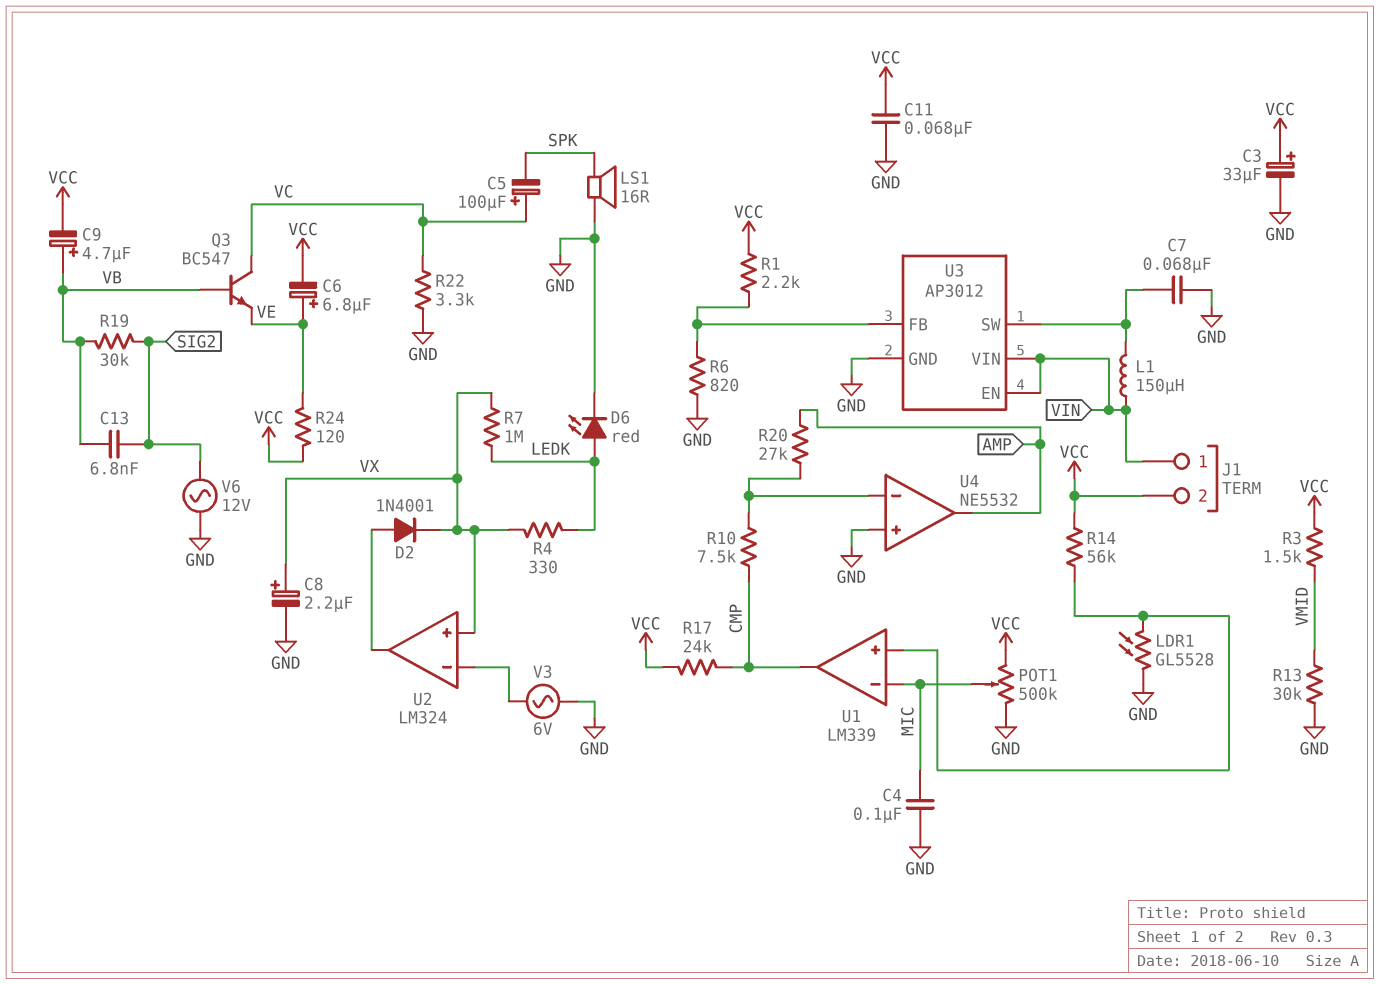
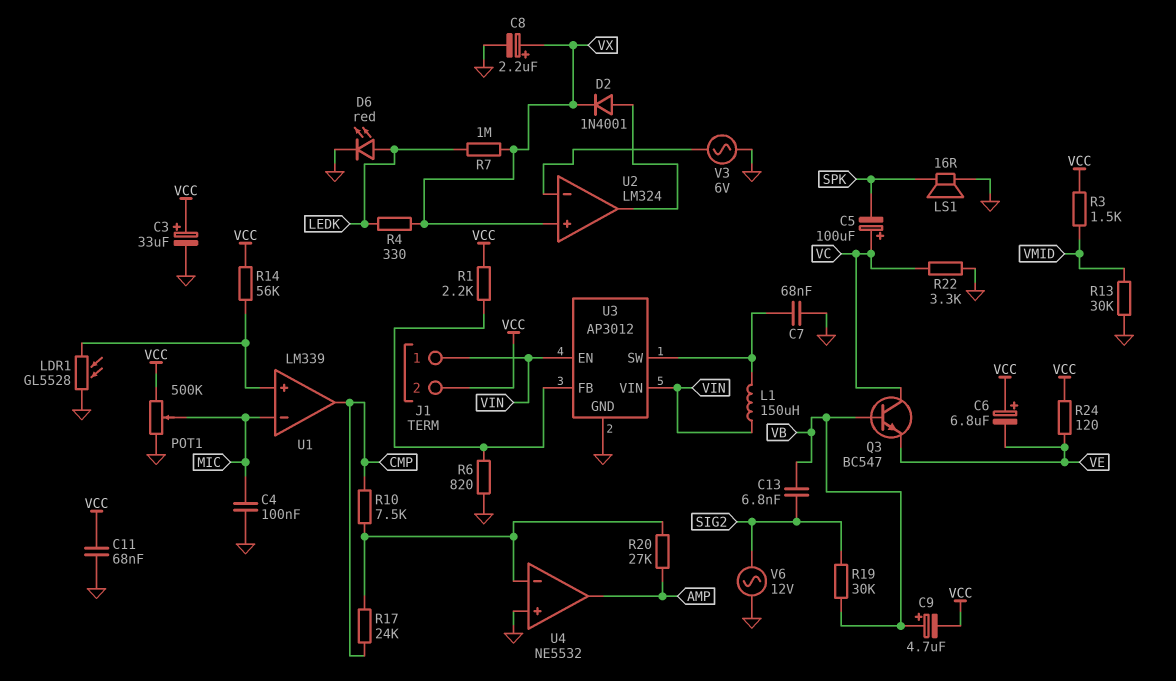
C6: 6.8uF (plus VE, minus VCC) -> 6.8uF (plus VCC, minus VE)
R17: 24k (CMP, VCC) -> 24k (CMP, U4/in-)

